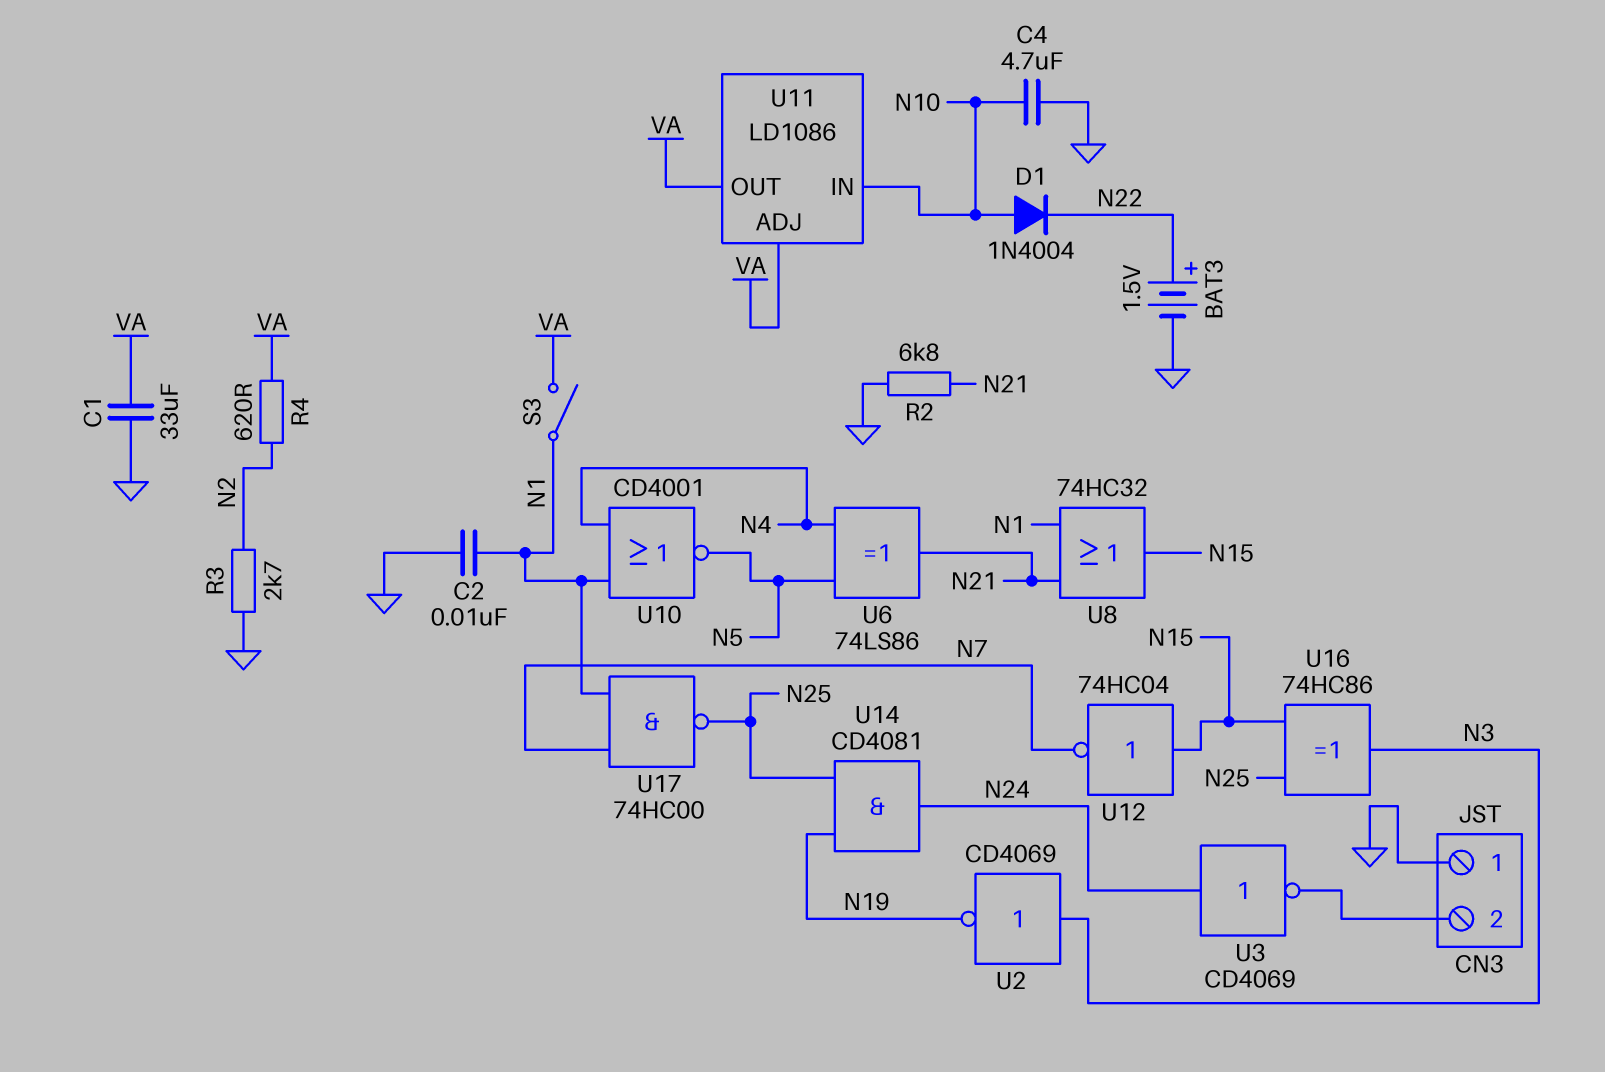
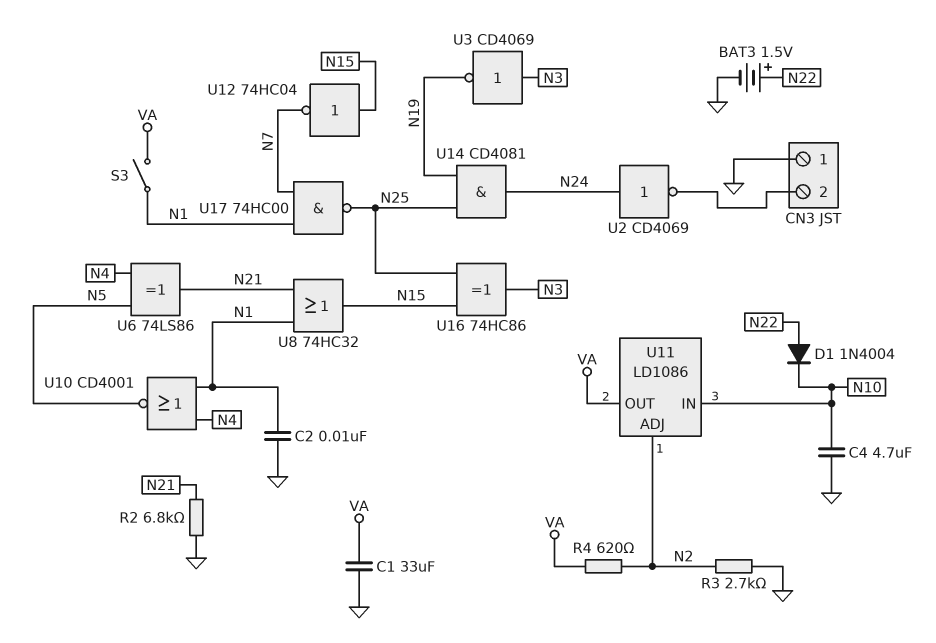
D1: diode 1N4004 (A N10, K N22) -> diode 1N4004 (A N22, K N10)
U2: NOT CD4069 (in N3, out N19) -> NOT CD4069 (in N24, out CN3/2)
U3: NOT CD4069 (in N24, out CN3/2) -> NOT CD4069 (in N3, out N19)
U11 pin ADJ: VA -> N2

